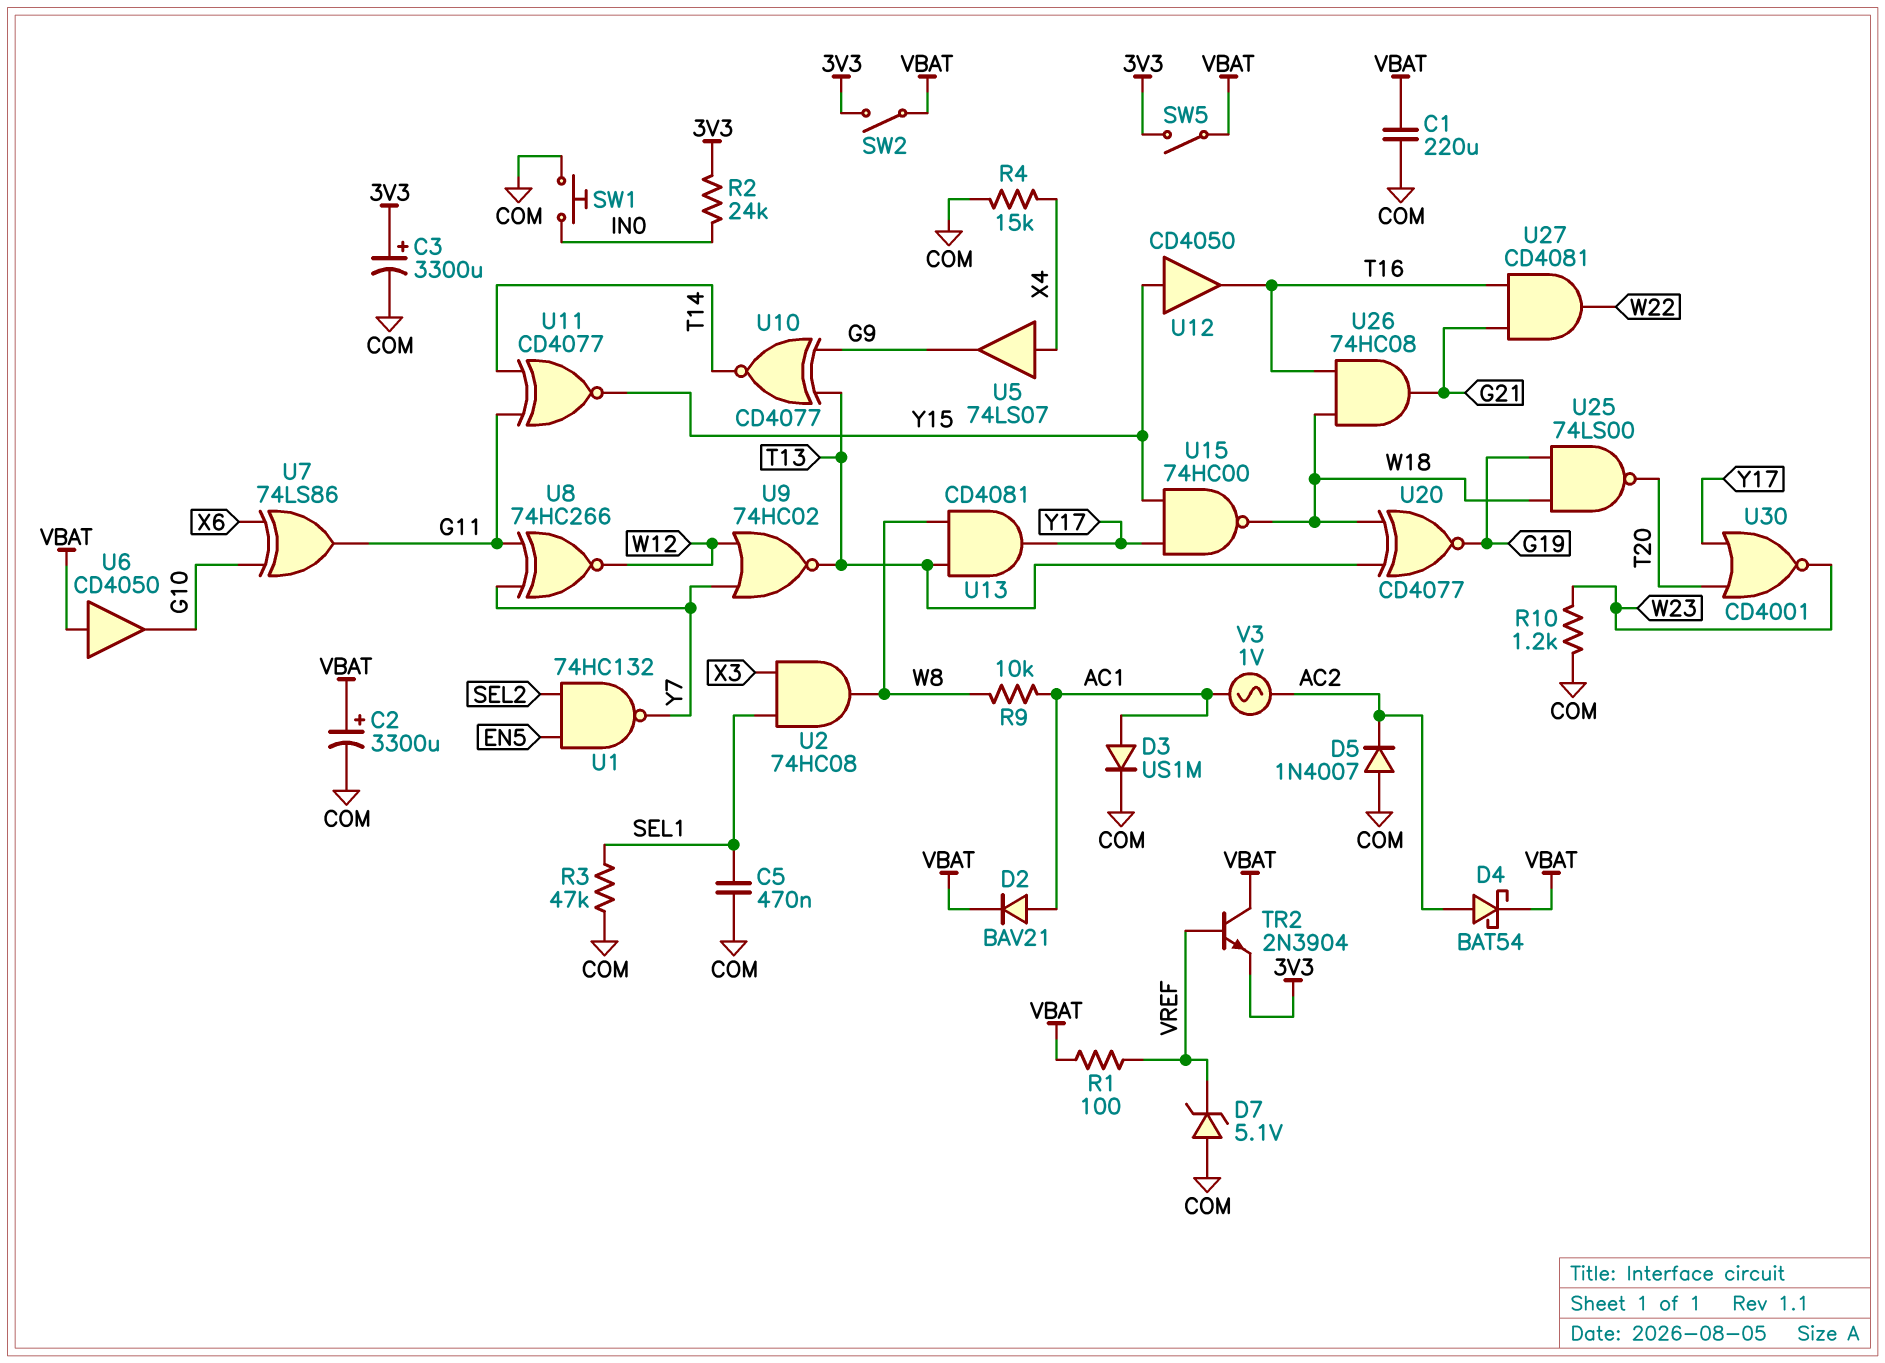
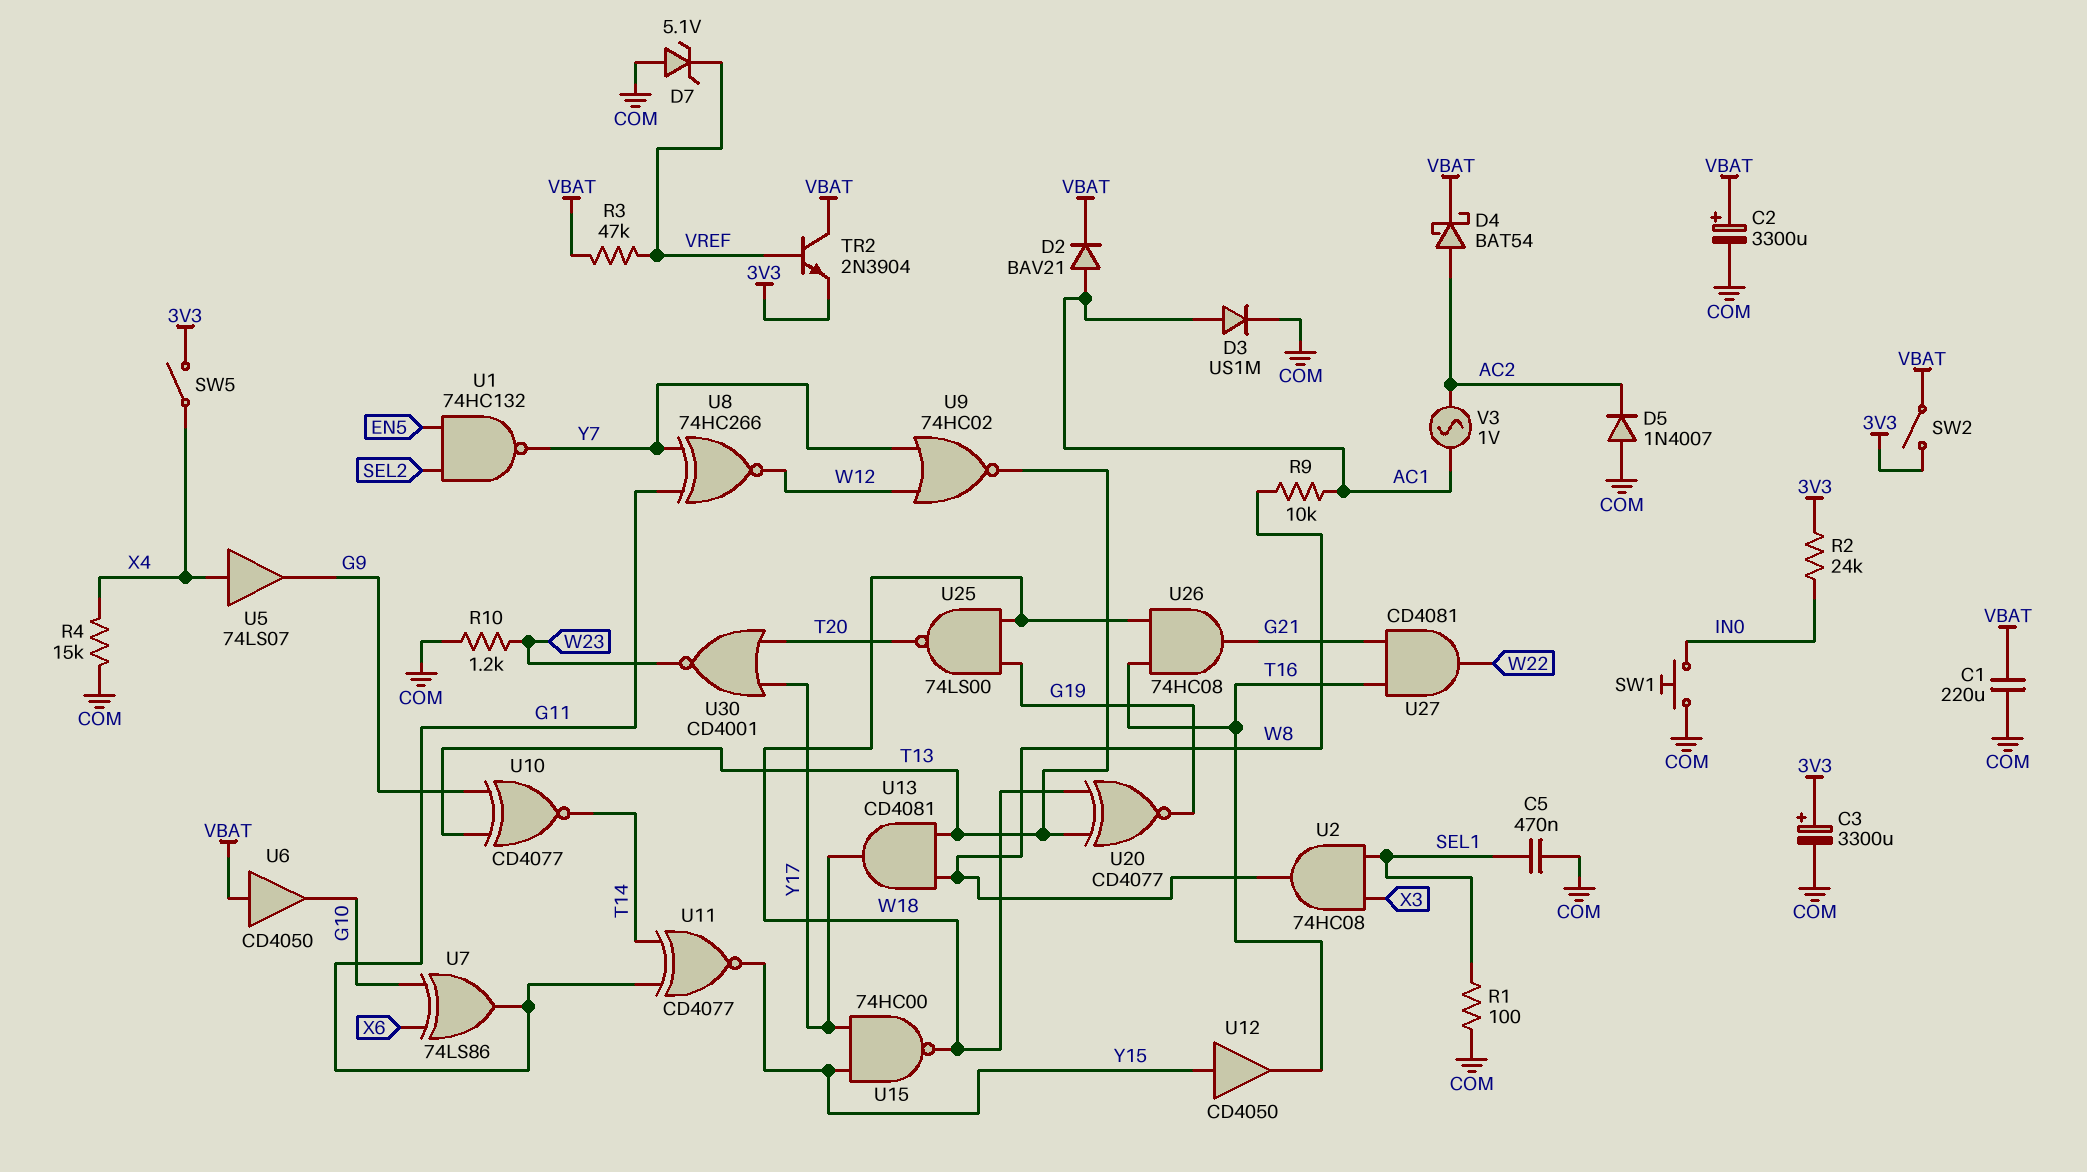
R1: 100 (VBAT, VREF) -> 100 (COM, SEL1)
R3: 47k (COM, SEL1) -> 47k (VBAT, VREF)
SW5: switch (3V3, VBAT) -> switch (3V3, X4)

